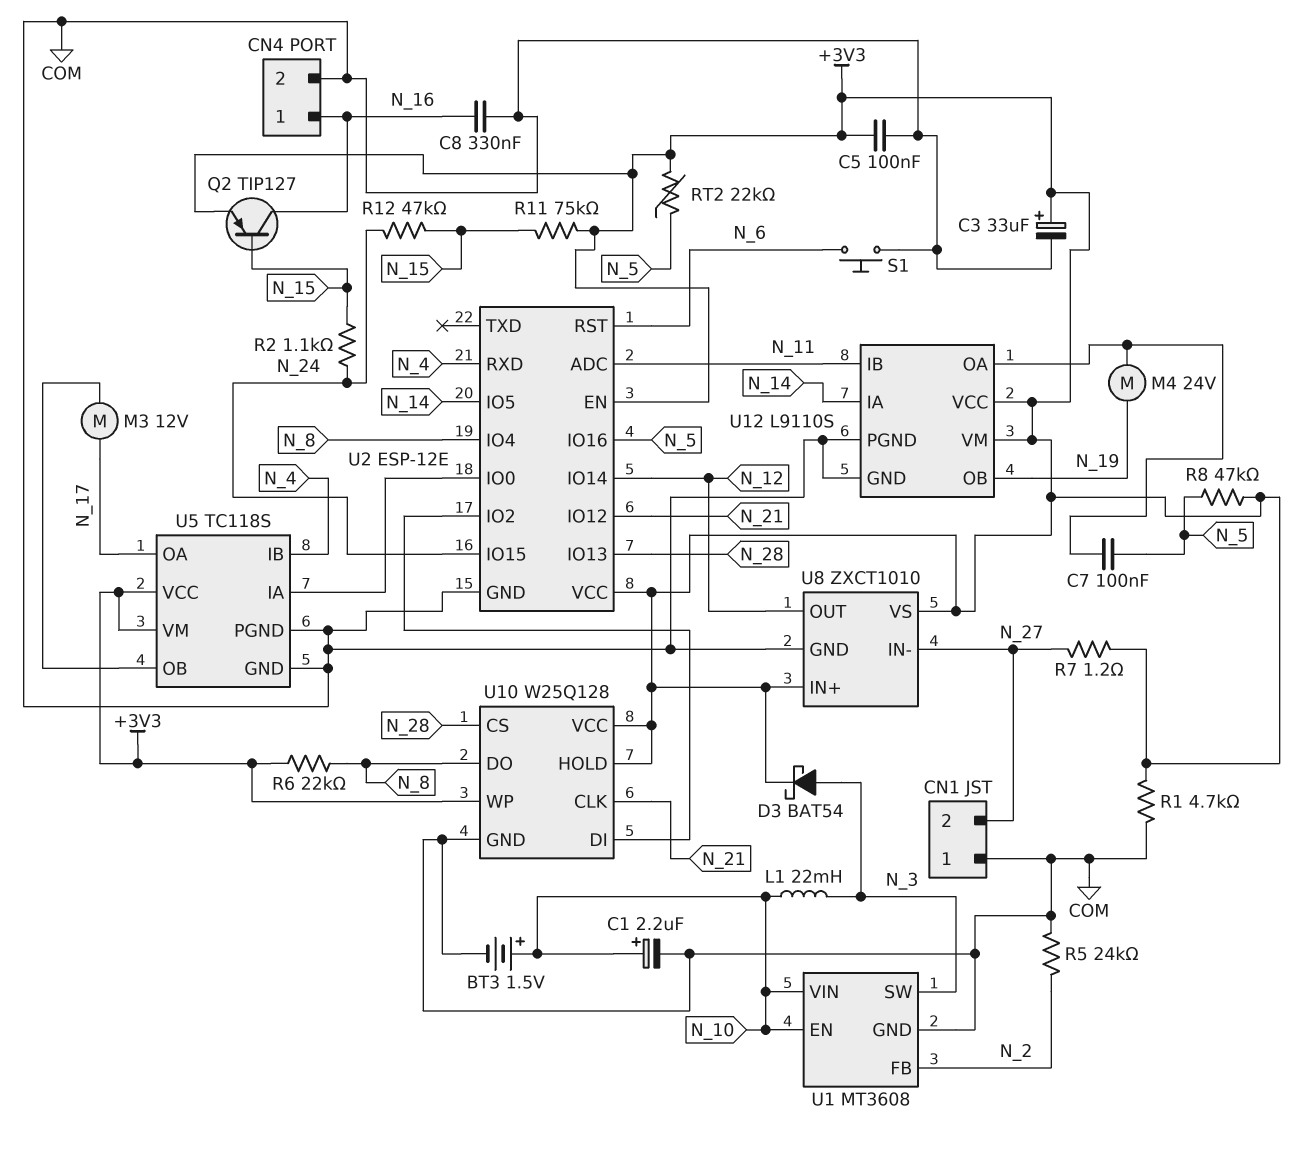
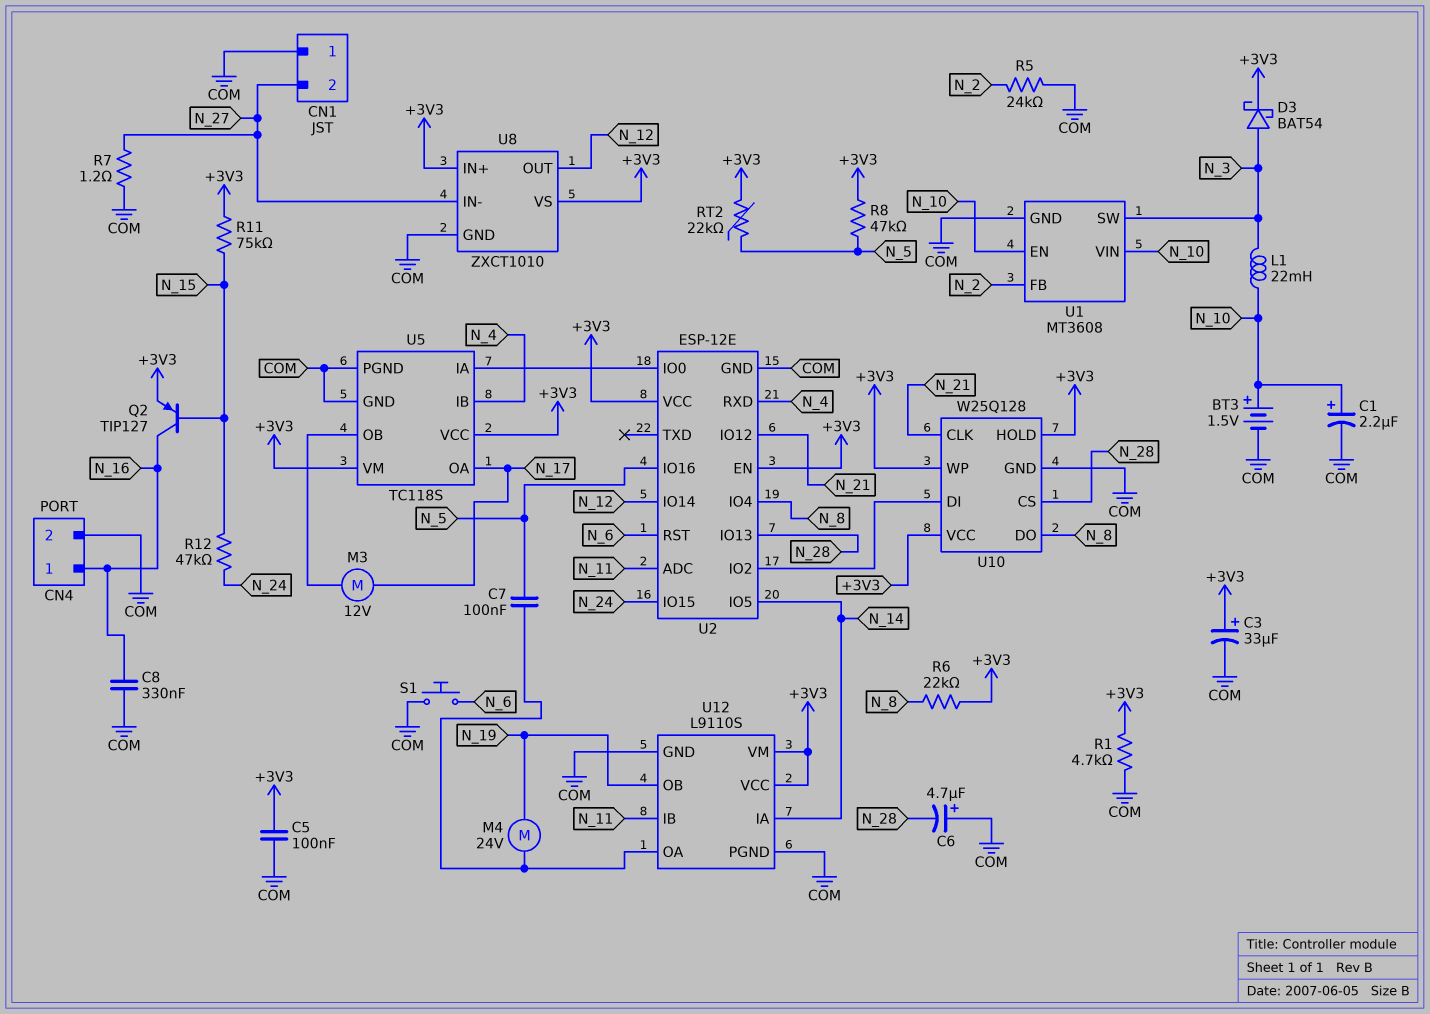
C6: none -> 4.7uF (plus COM, minus N_28)
R2: 1.1k (N_15, N_24) -> none
R7: 1.2 (+3V3, N_27) -> 1.2 (COM, N_27)

